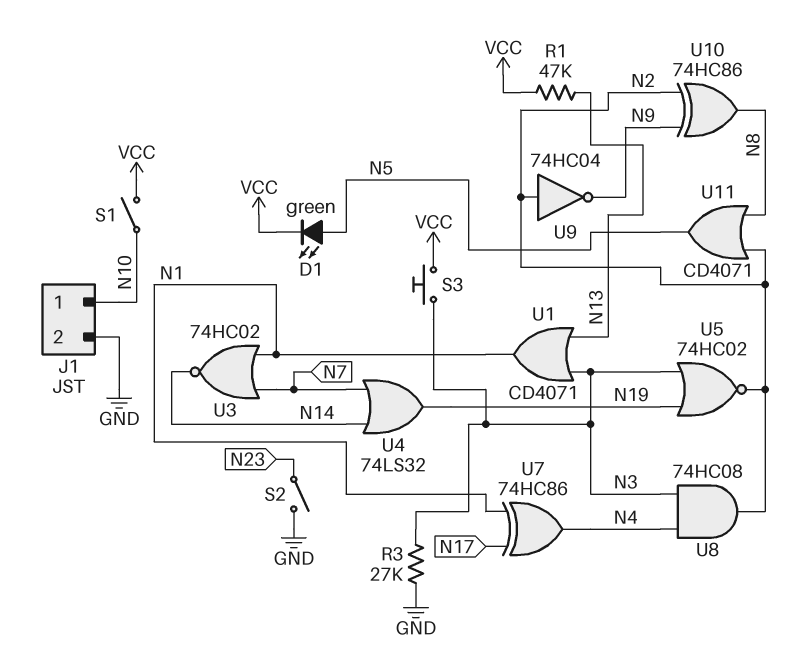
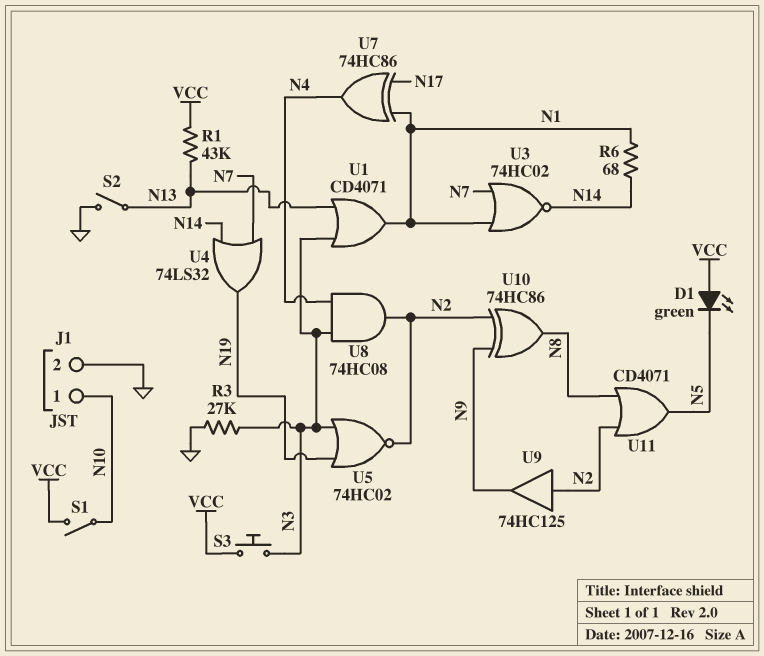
D1: LED green (A N5, K VCC) -> LED green (A VCC, K N5)
R1: 47k (N13, VCC) -> 43k (N13, VCC)
R6: none -> 68 (N1, N14)
S2: switch (GND, N23) -> switch (GND, N13)
U9: NOT 74HC04 (in N2, out N9) -> buffer 74HC125 (in N2, out N9)

